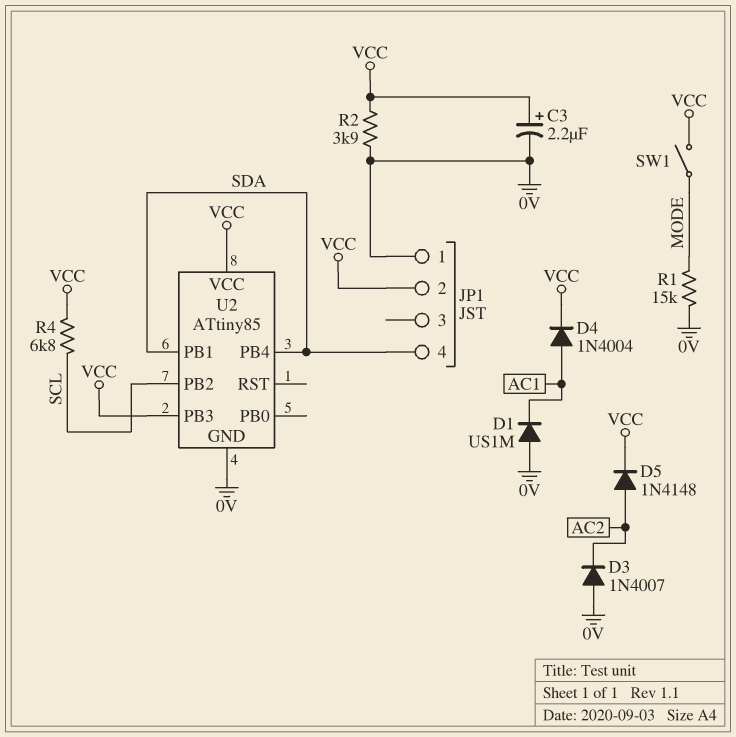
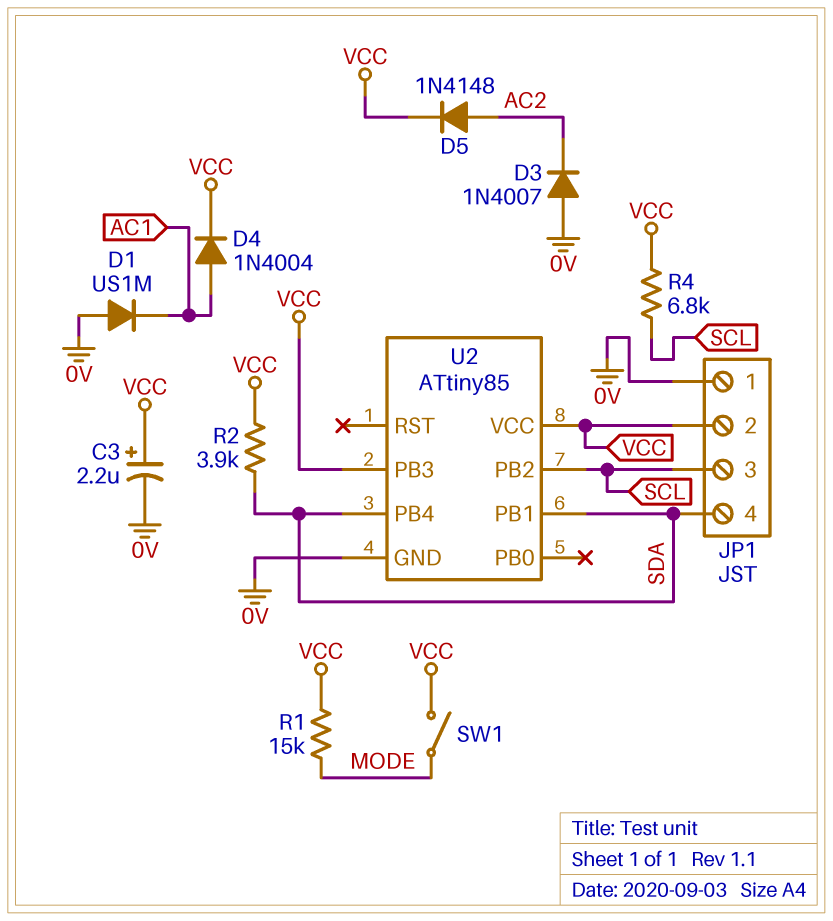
JP1 pin 3: none -> SCL
R1: 15k (0V, MODE) -> 15k (MODE, VCC)
R2: 3.9k (0V, VCC) -> 3.9k (SDA, VCC)

